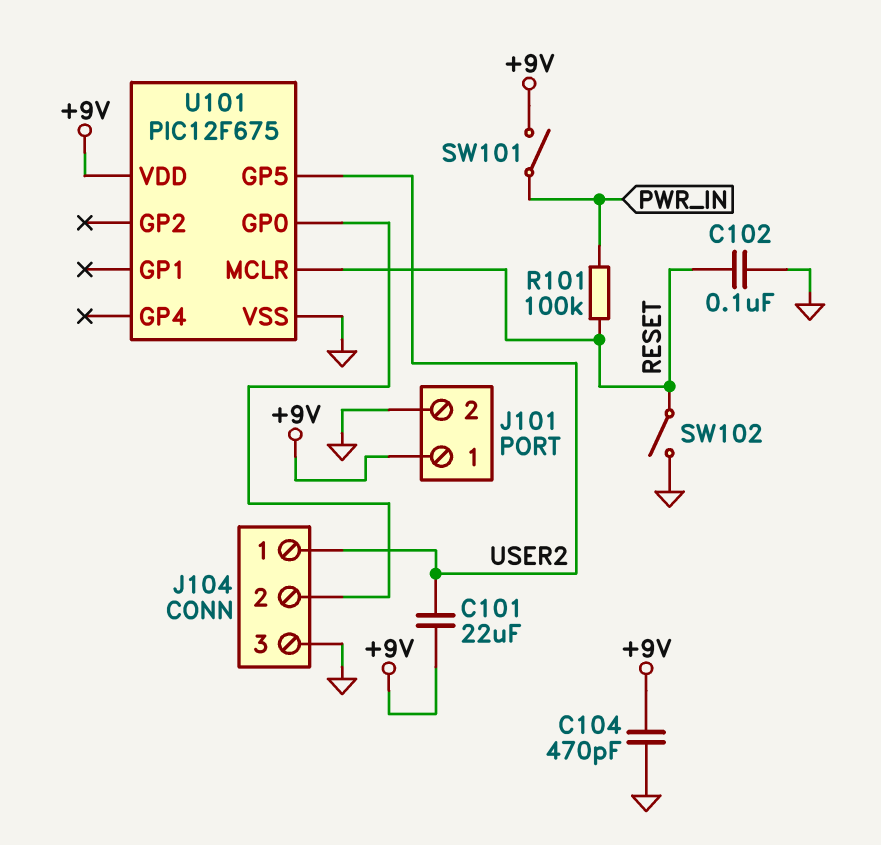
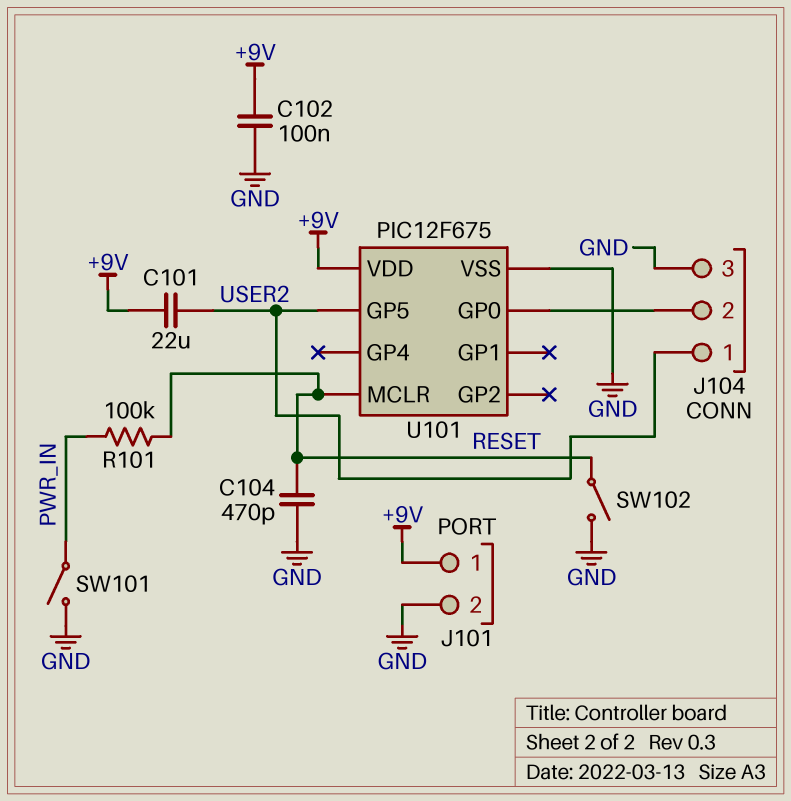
C102: 100nF (GND, RESET) -> 100nF (+9V, GND)
C104: 470pF (+9V, GND) -> 470pF (GND, RESET)
SW101: switch (+9V, PWR_IN) -> switch (GND, PWR_IN)

